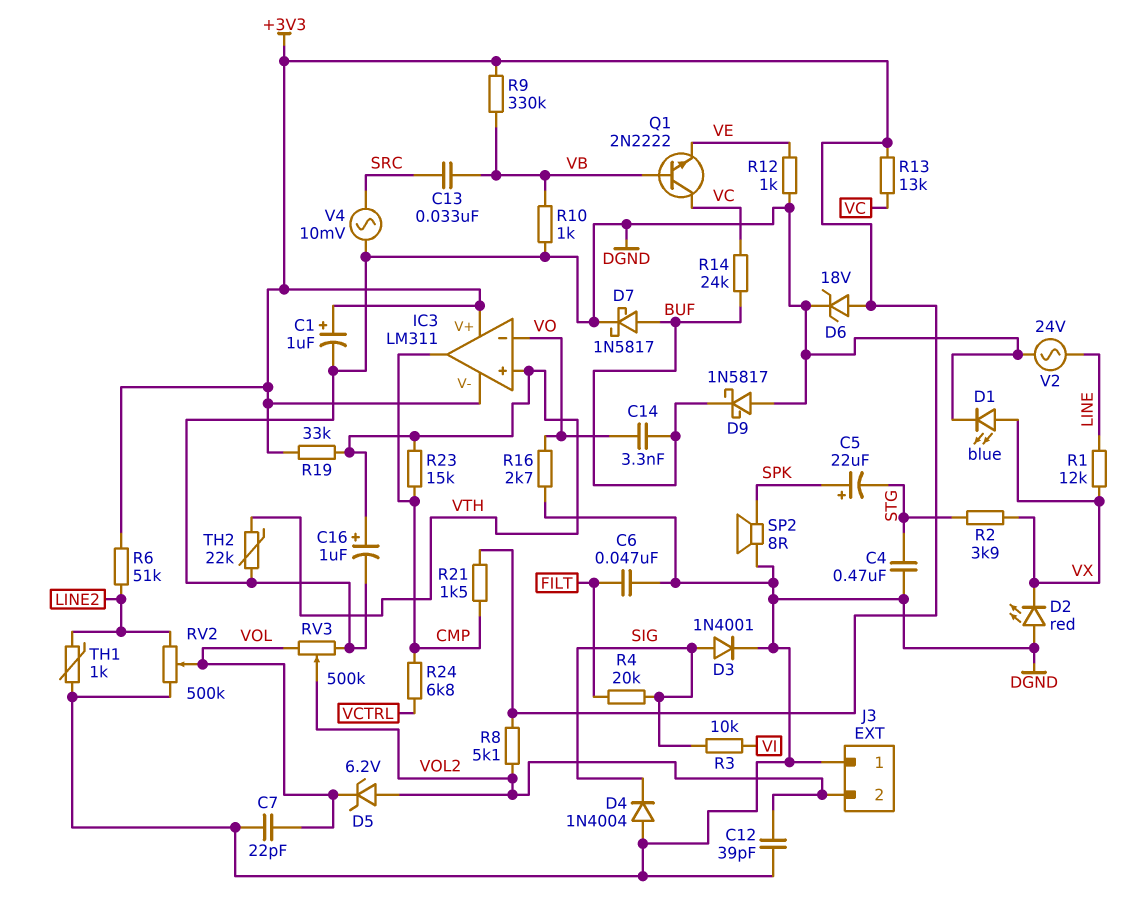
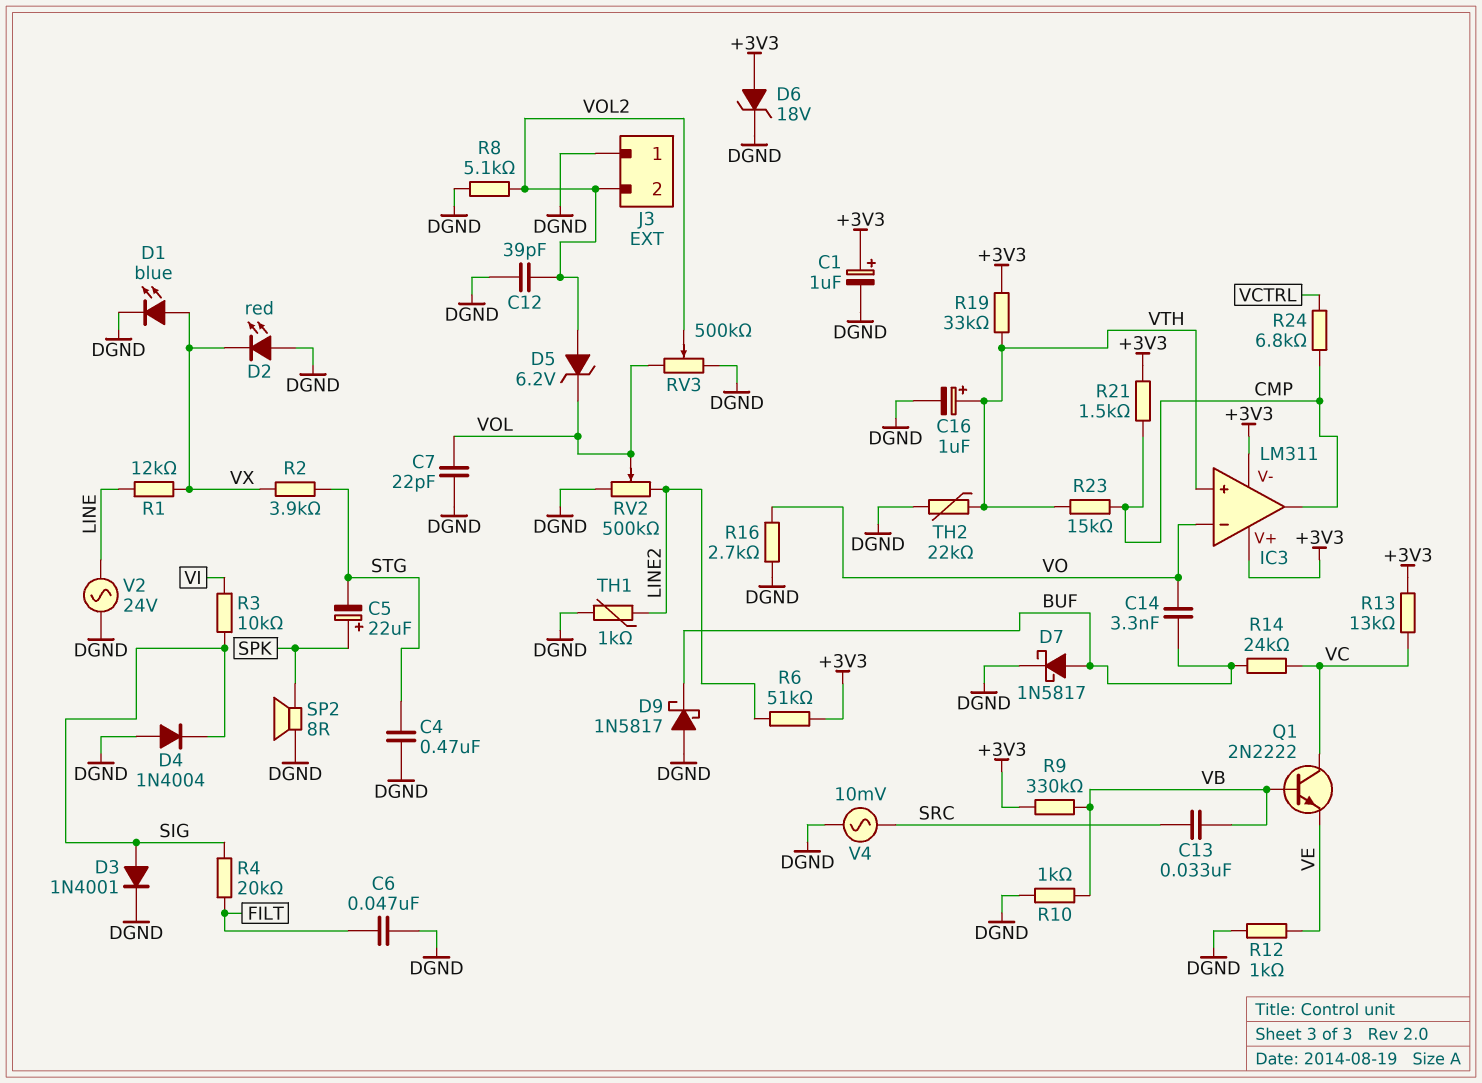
R8: 5.1k (+3V3, VOL2) -> 5.1k (DGND, VOL2)

